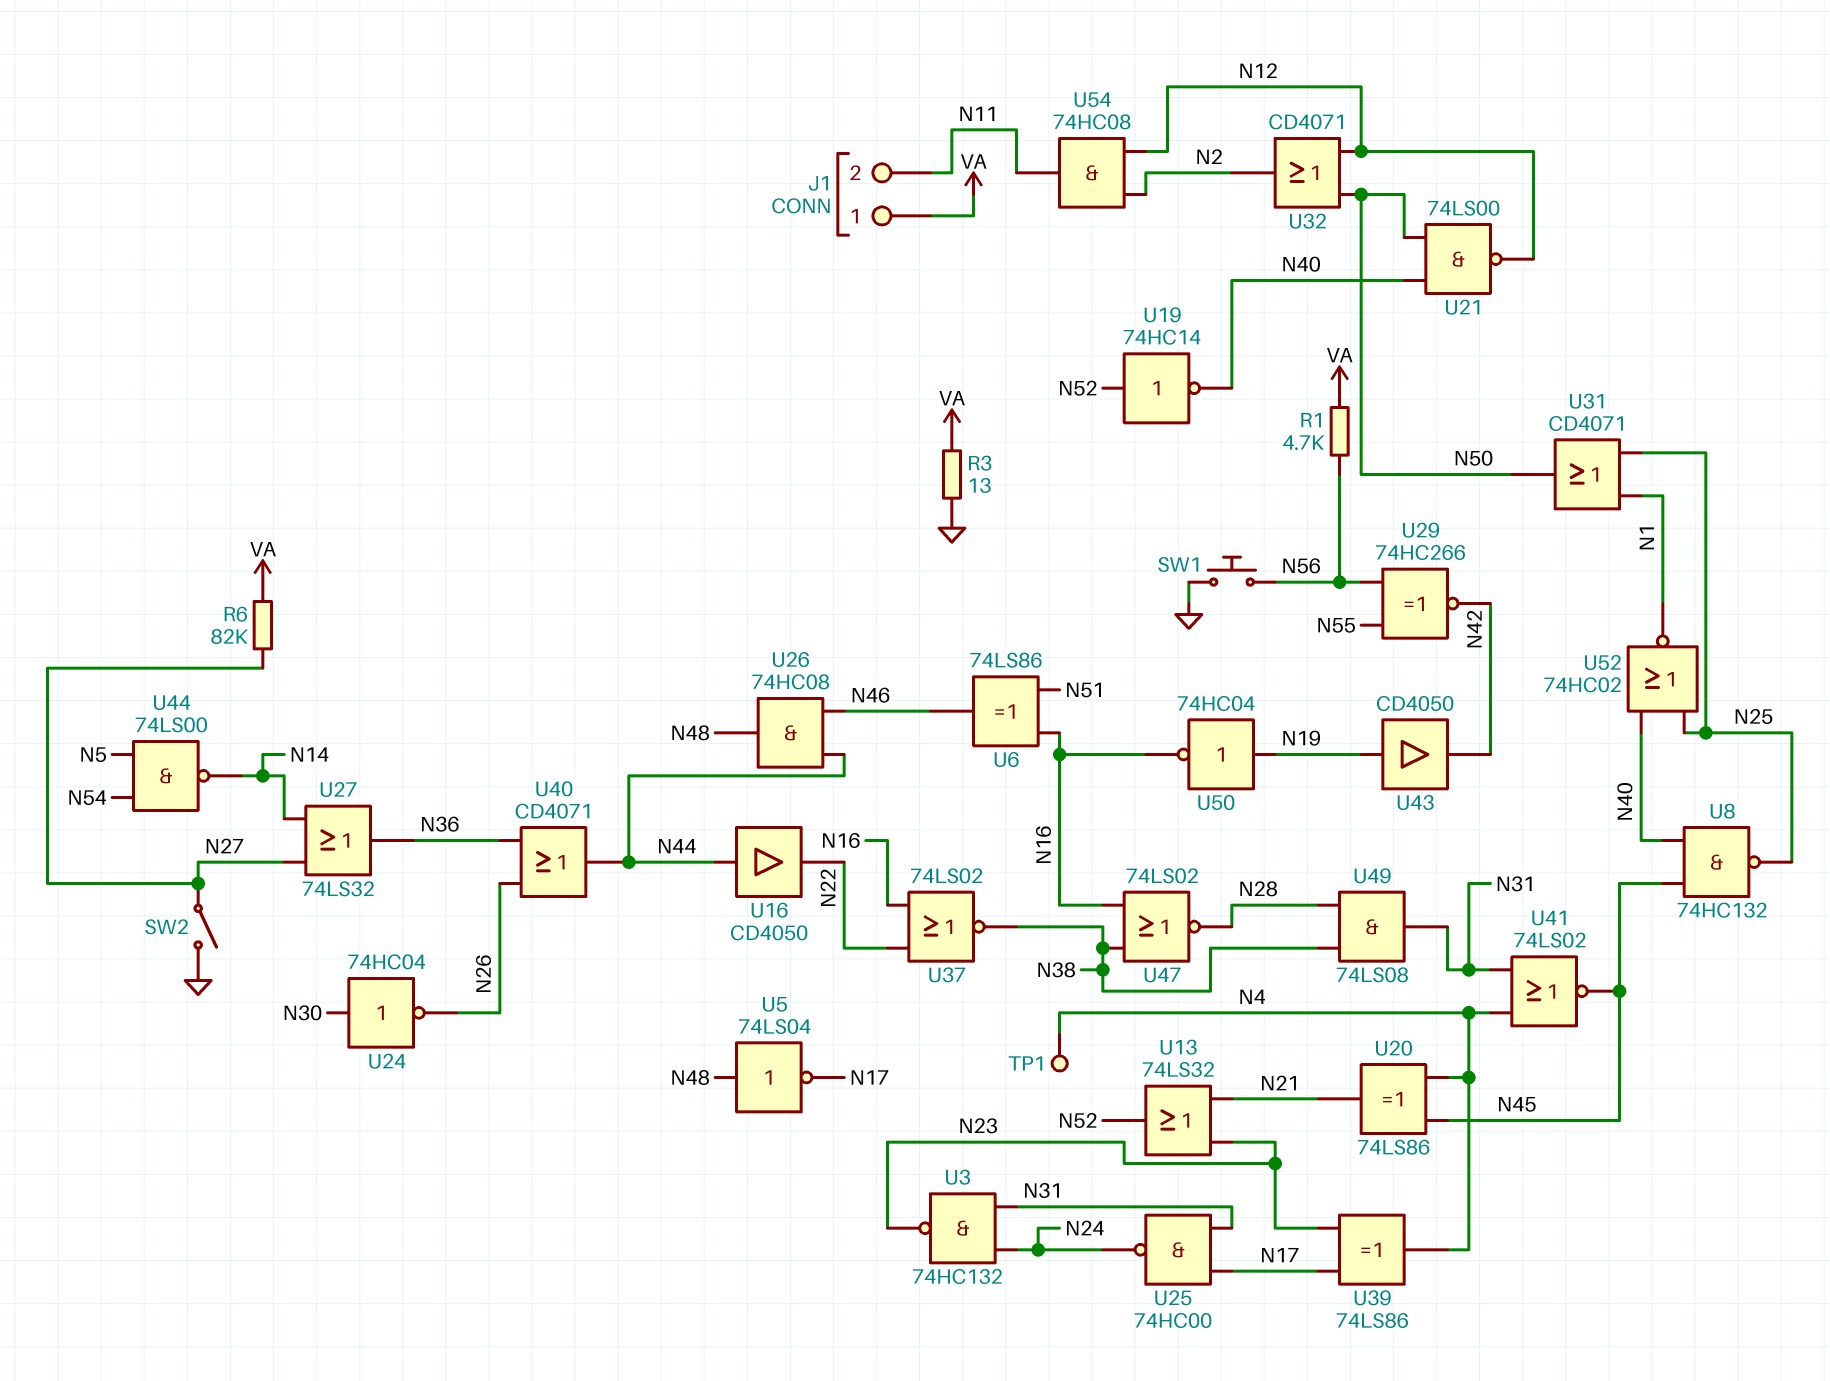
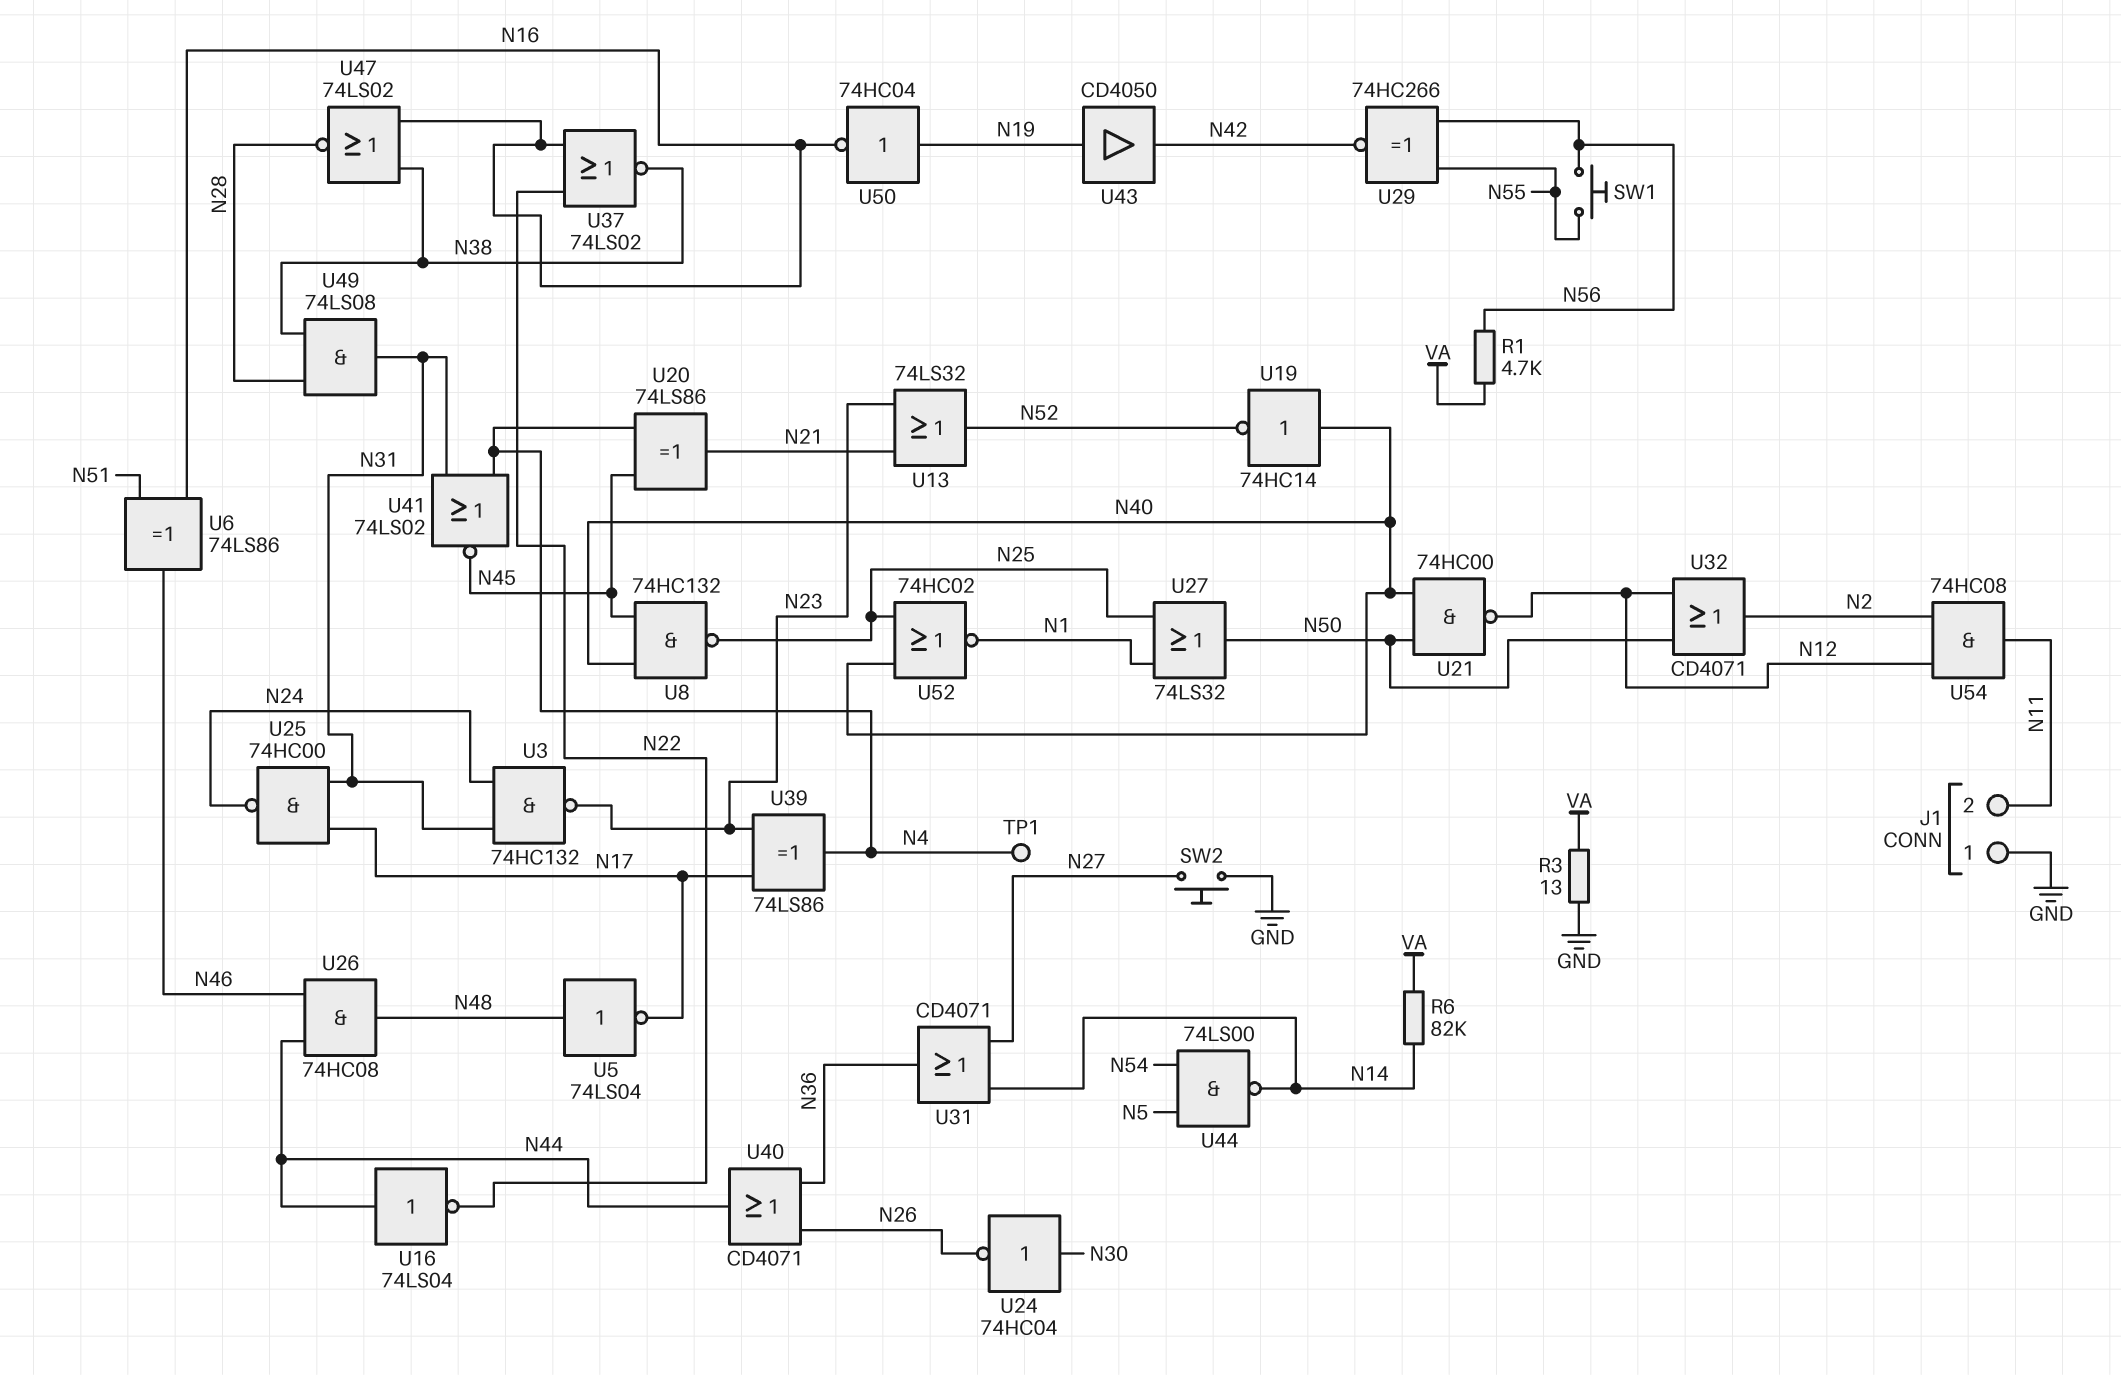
J1 pin 1: VA -> GND
R6: 82k (N27, VA) -> 82k (N14, VA)
SW1: button (GND, N56) -> button (N55, N56)
SW2: switch (GND, N27) -> button (GND, N27)
U16: buffer CD4050 (in N44, out N22) -> NOT 74LS04 (in N44, out N22)
U19: NOT 74HC14 (in N52, out N40) -> NOT 74HC14 (in N40, out N52)
U21: NAND 74LS00 (in N40, in N50, out N12) -> NAND 74HC00 (in N40, in N50, out N12)
U27: OR 74LS32 (in N14, in N27, out N36) -> OR 74LS32 (in N1, in N25, out N50)
U31: OR CD4071 (in N1, in N25, out N50) -> OR CD4071 (in N14, in N27, out N36)

